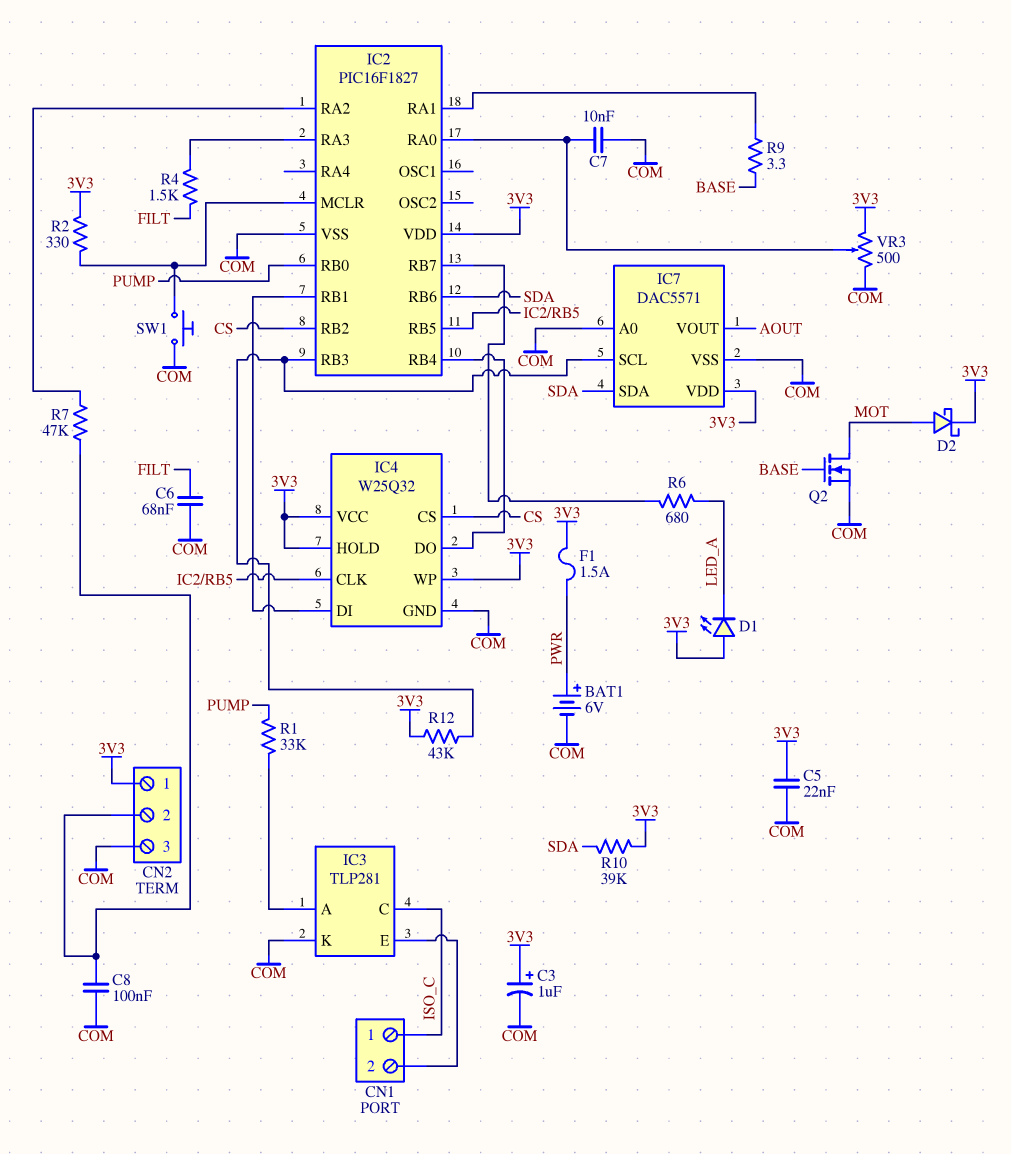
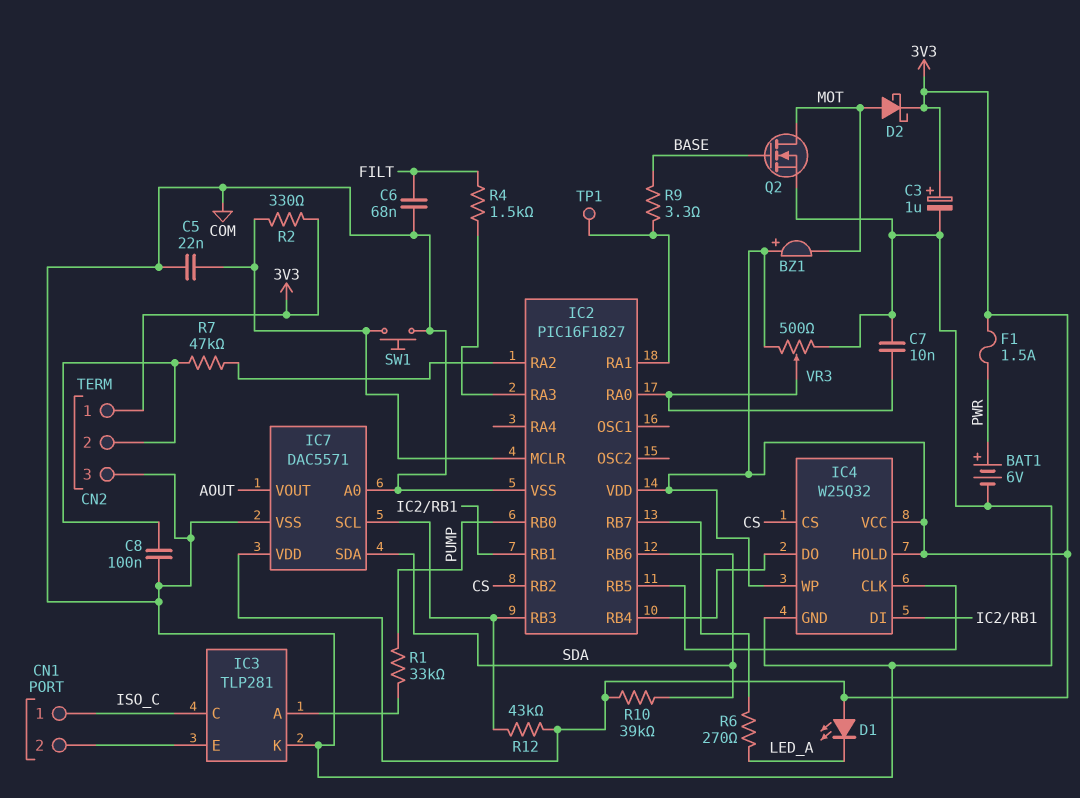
BZ1: none -> buzzer (plus 3V3, minus MOT)
C5: 22nF (3V3, COM) -> 22nF (COM, IC2/MCLR)
R6: 680 (IC2/RB7, LED_A) -> 270 (IC2/RB7, LED_A)
TP1: none -> test point (IC2/RA1)

